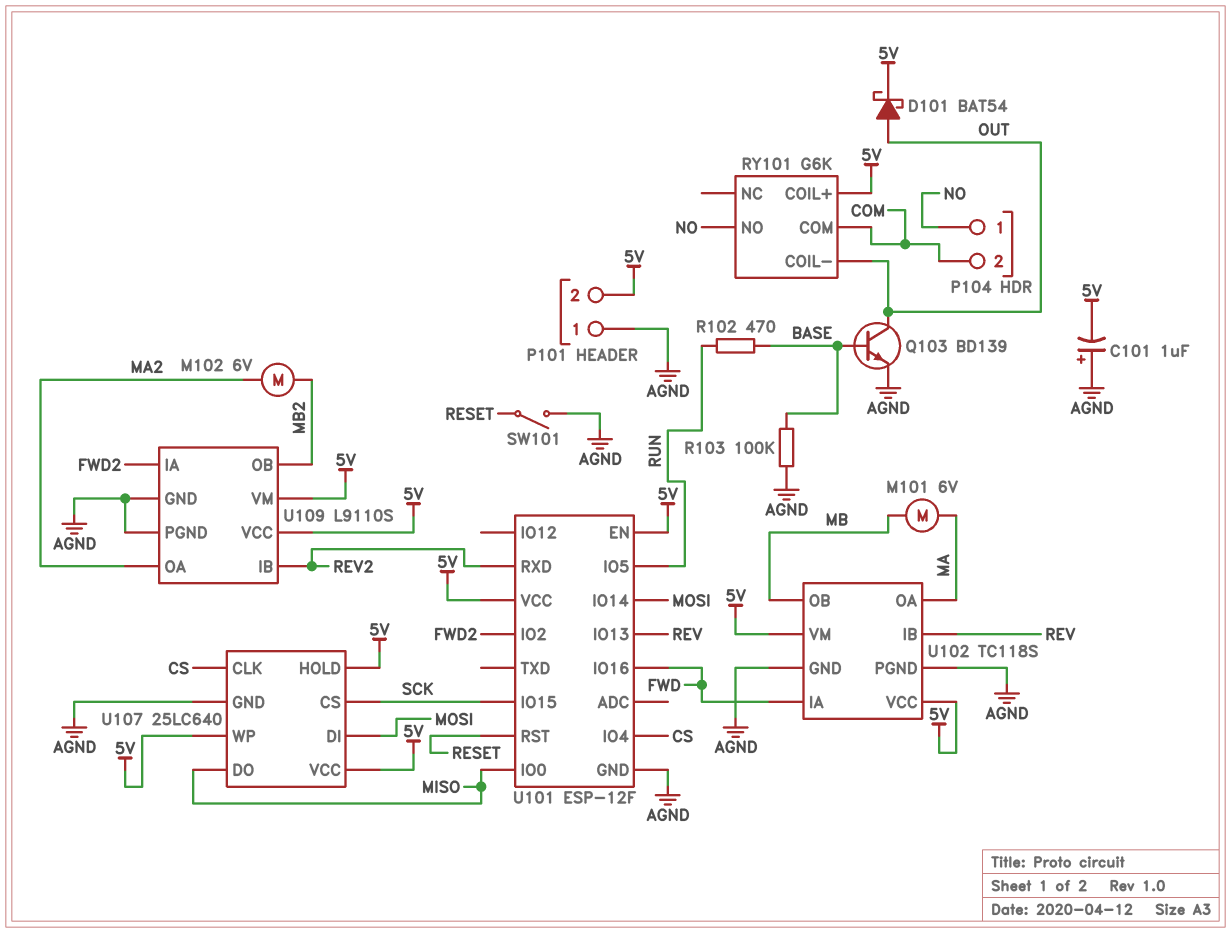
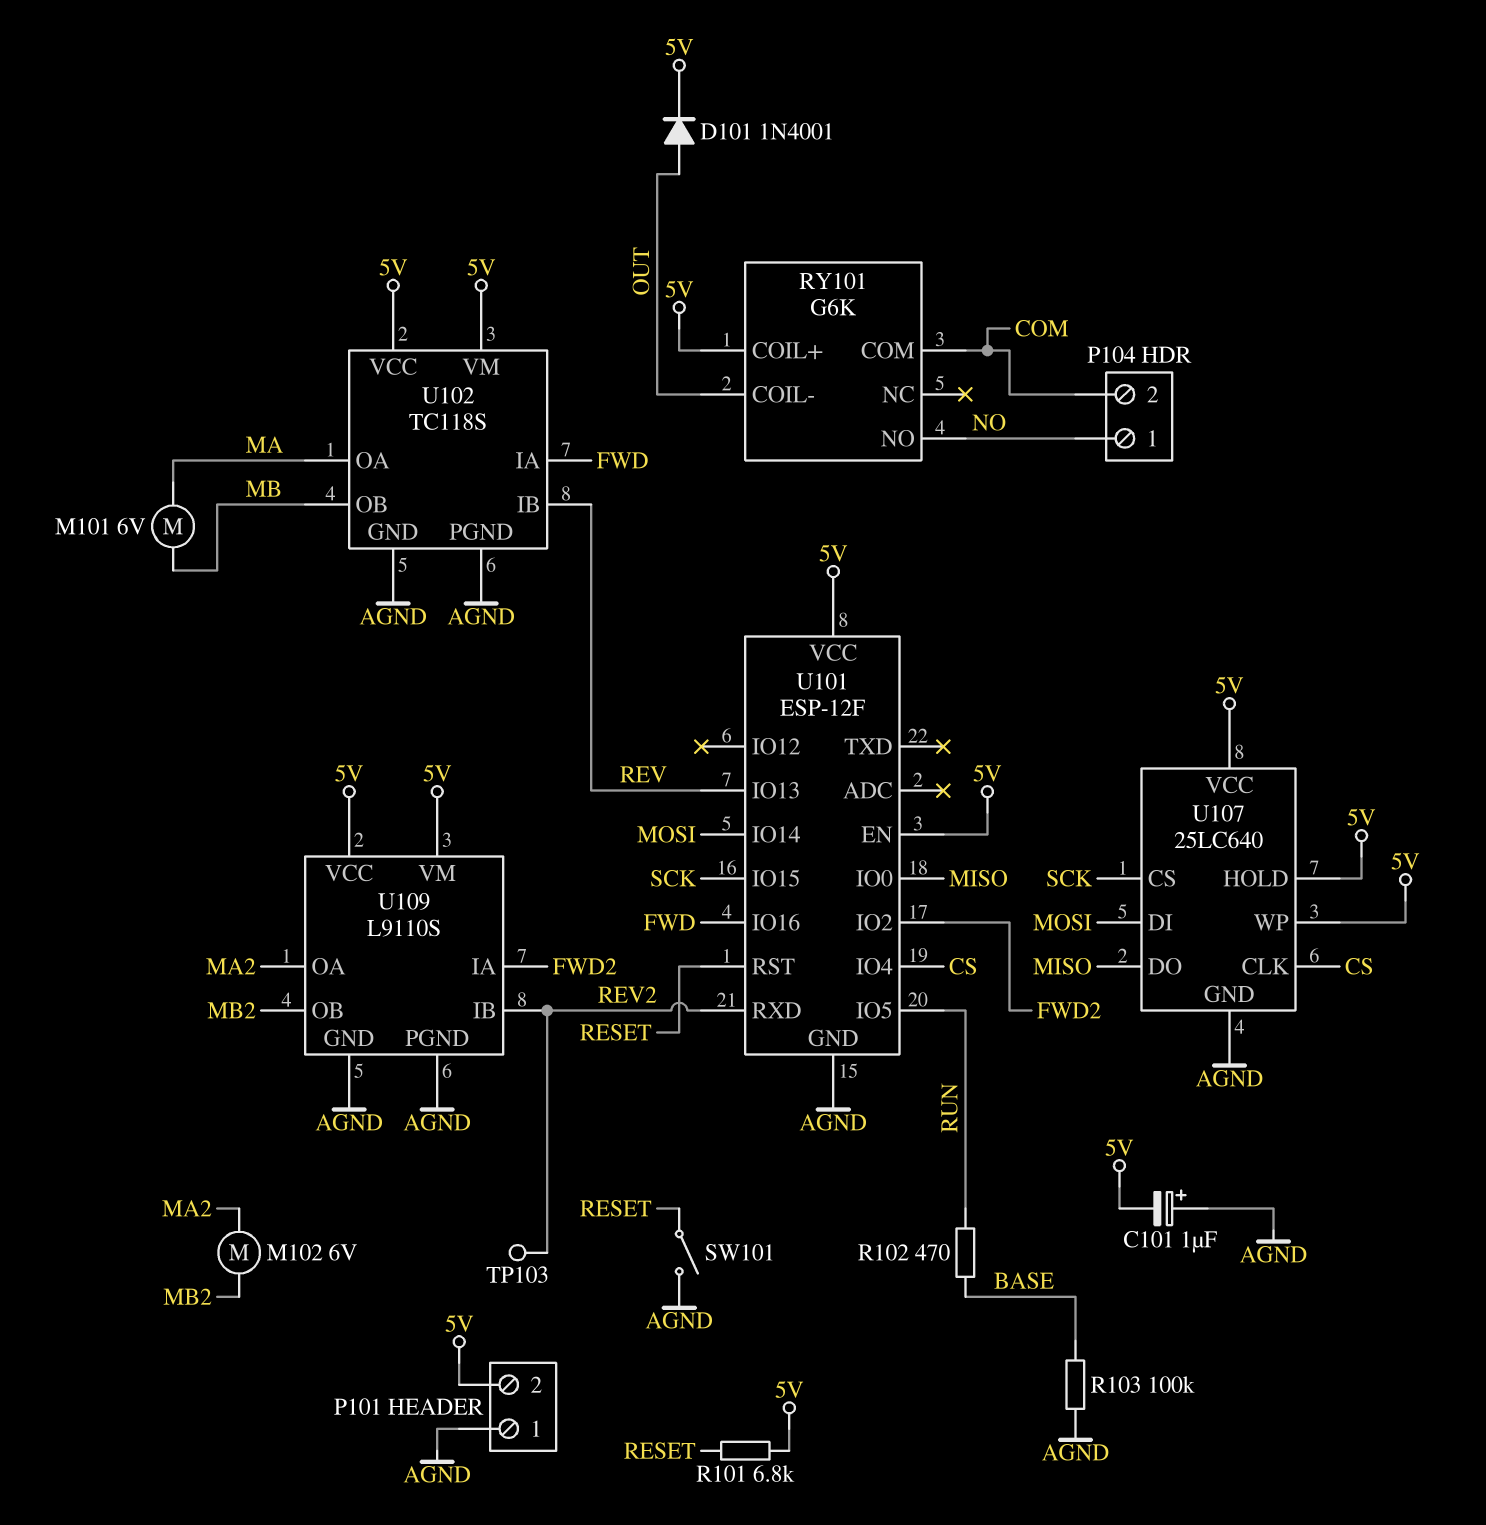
D101: schottky BAT54 (A OUT, K 5V) -> diode 1N4001 (A OUT, K 5V)
Q103: NPN BD139 (B BASE, C OUT, E AGND) -> none
R101: none -> 6.8k (5V, RESET)
TP103: none -> test point (REV2)

